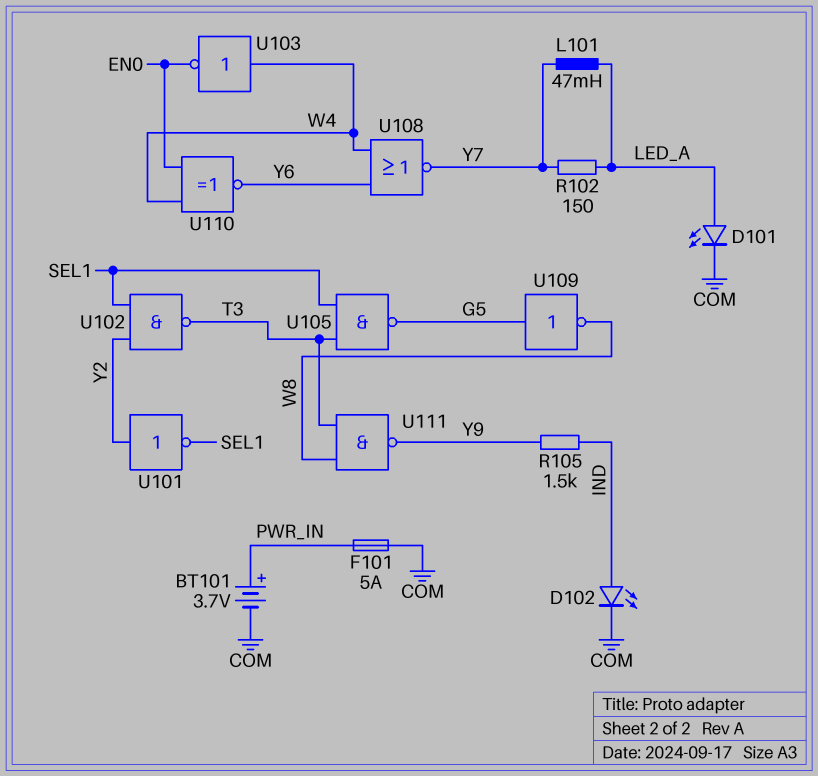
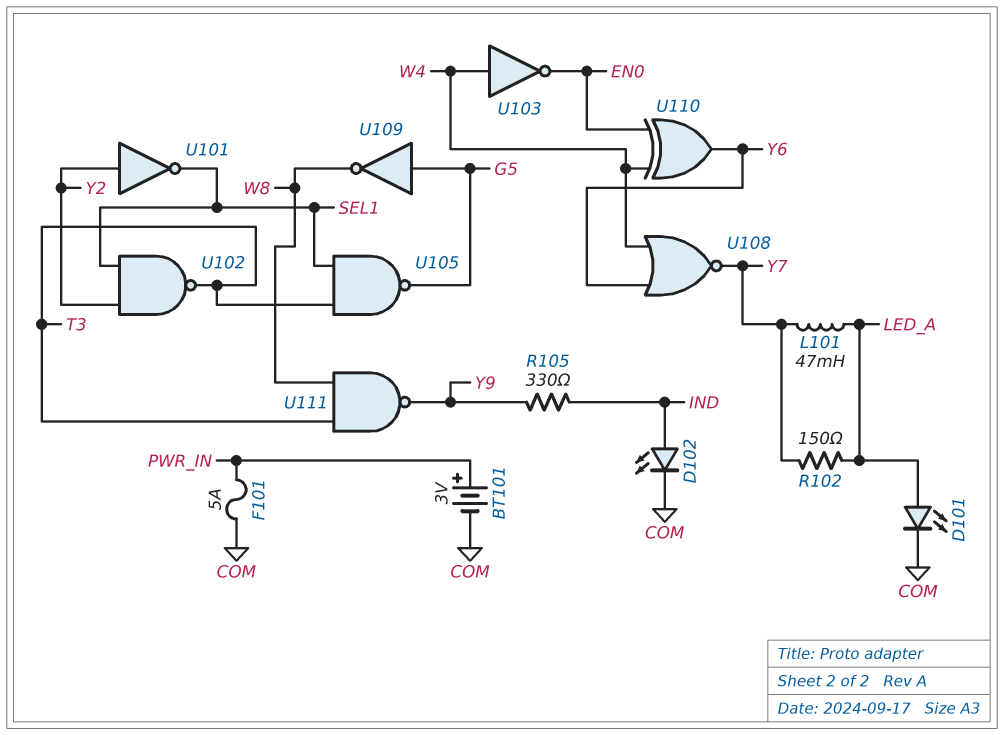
BT101: 3.7V (plus PWR_IN, minus COM) -> 3V (plus PWR_IN, minus COM)
R105: 1.5k (IND, Y9) -> 330 (IND, Y9)
U110: XNOR (in EN0, in W4, out Y6) -> XOR (in EN0, in W4, out Y6)

